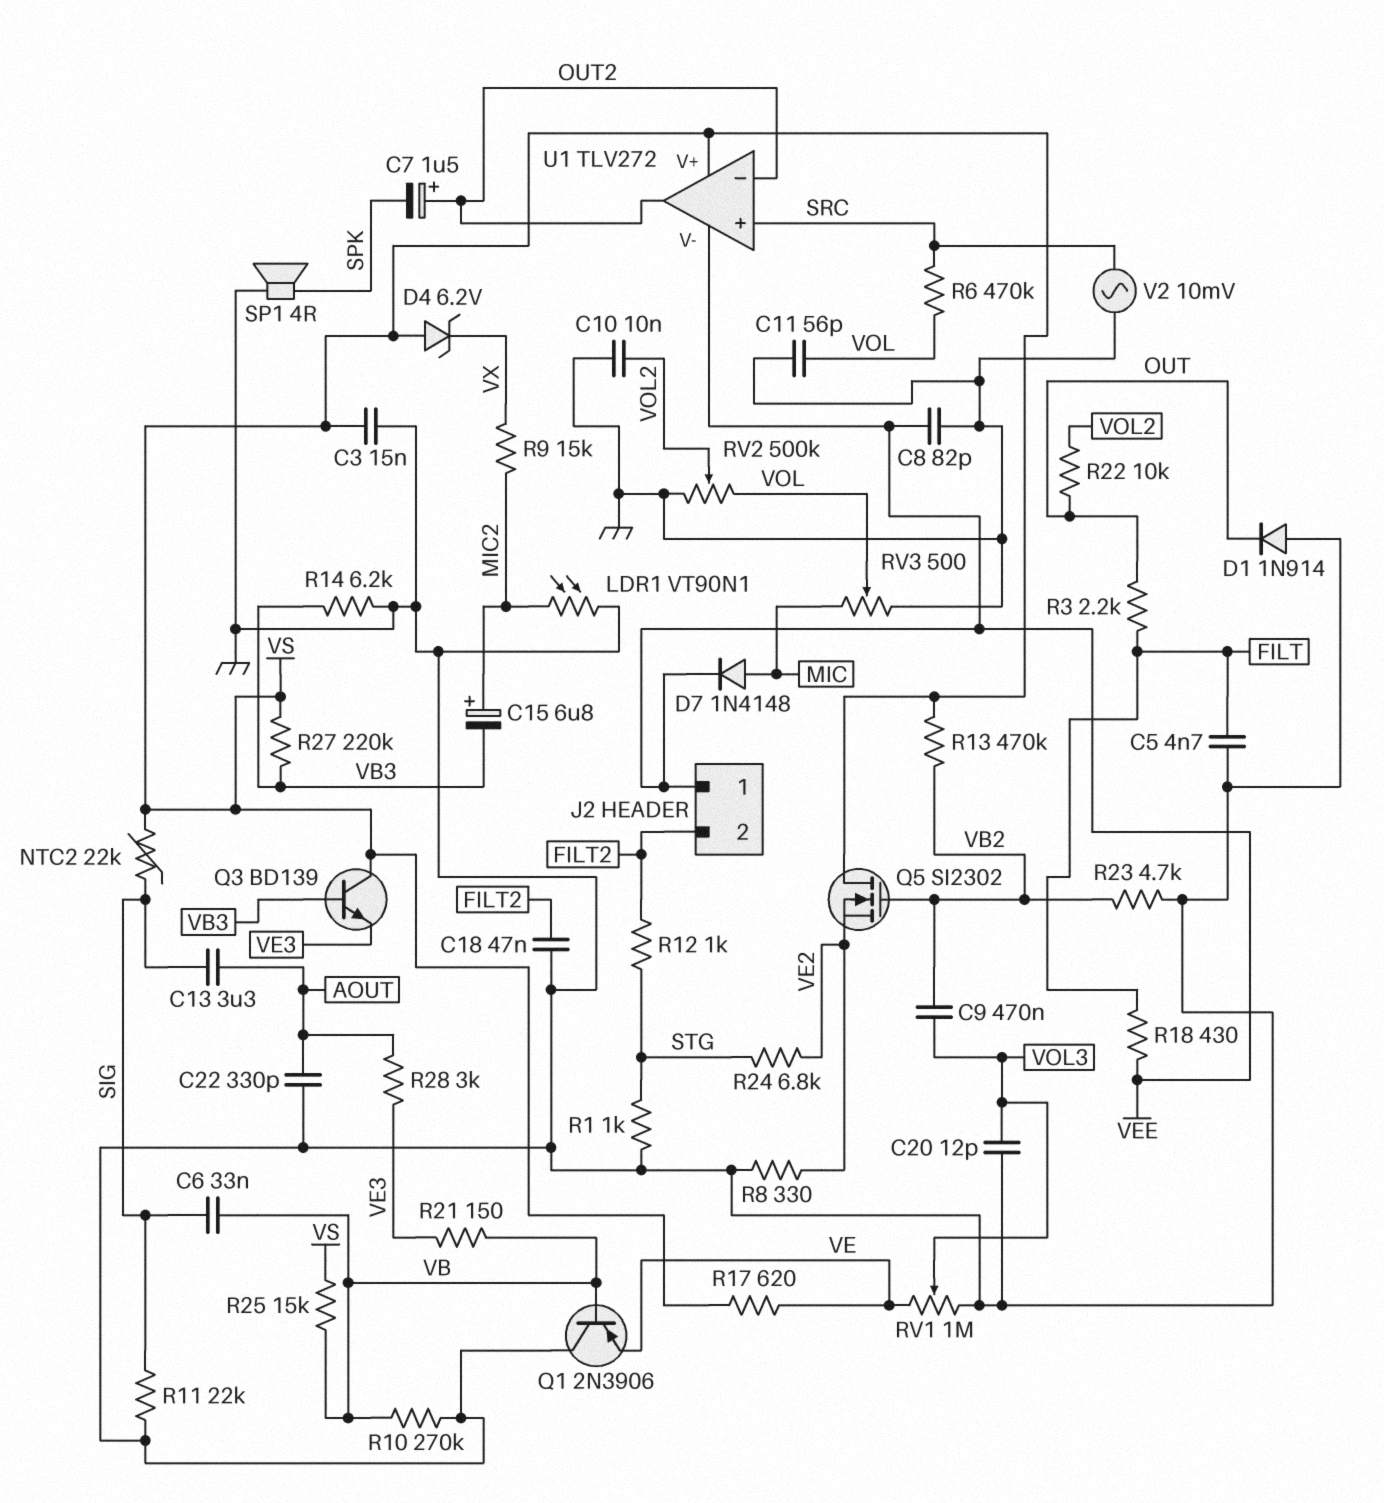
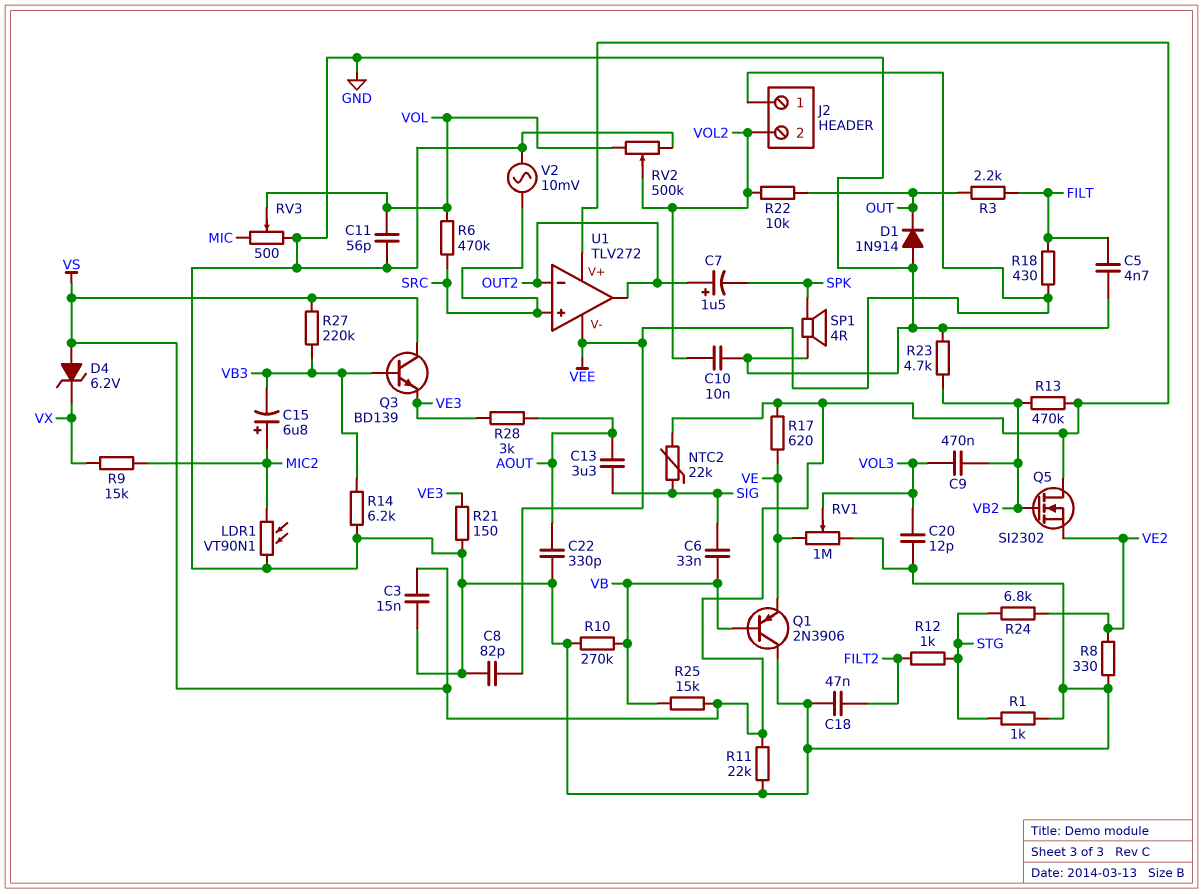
D7: diode 1N4148 (A MIC, K VEE) -> none
J2 pin 2: FILT2 -> VOL2
R11: 22k (GND, SIG) -> 22k (GND, VS)
R21: 150 (VB, VE3) -> 150 (GND, VE3)

